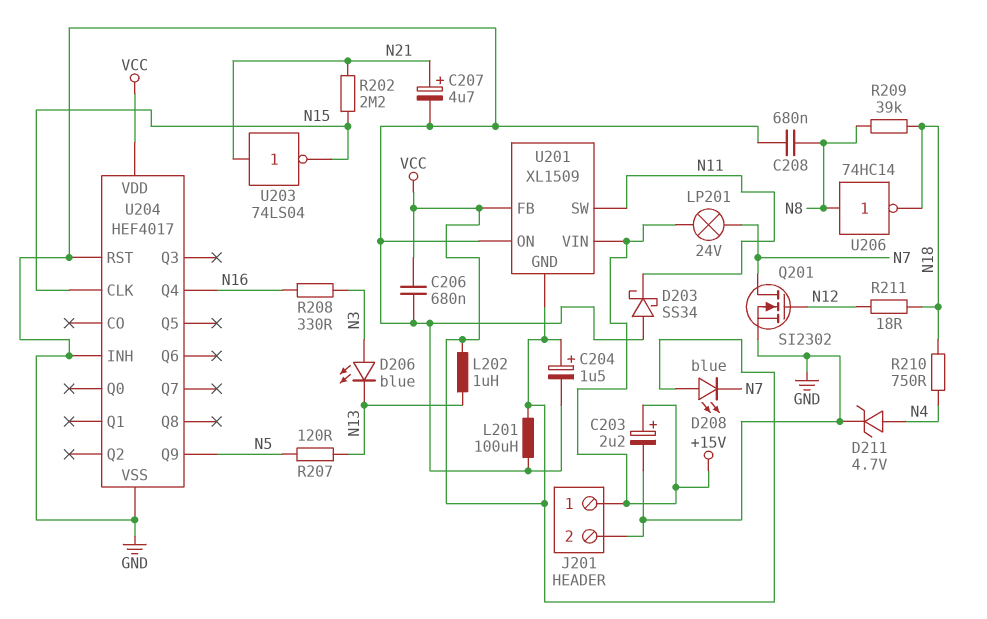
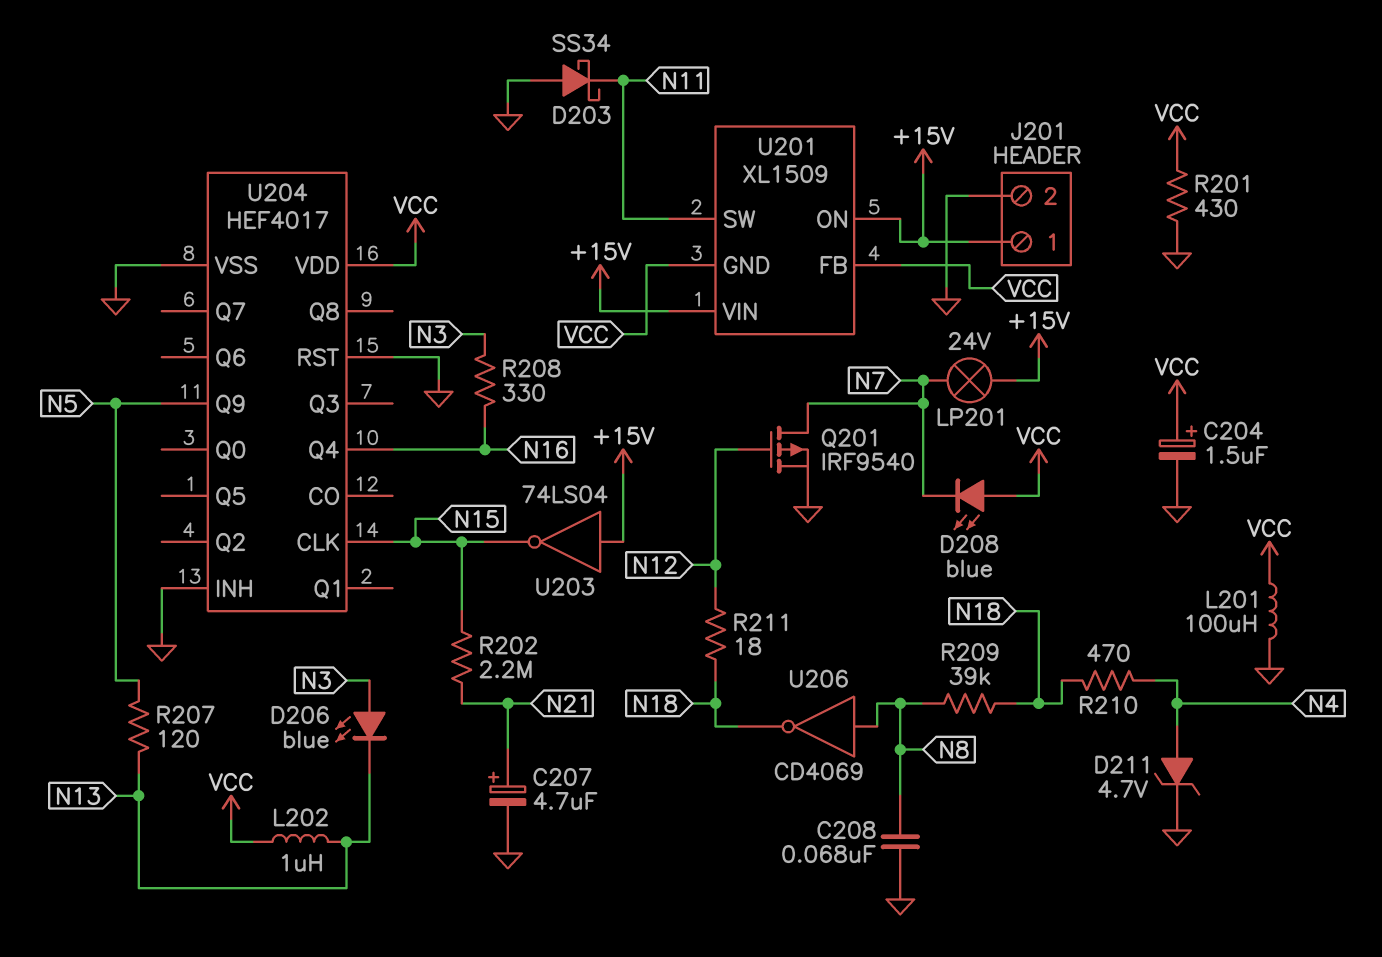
C203: 2.2uF (plus +15V, minus GND) -> none
C206: 680nF (GND, VCC) -> none
C208: 680nF (GND, N8) -> 68nF (GND, N8)
Q201: NMOS SI2302 (G N12, D N7, S GND) -> PMOS IRF9540 (G N12, D N7, S GND)
R201: none -> 430 (GND, VCC)
R210: 750 (N4, N18) -> 470 (N4, N18)
U201 pin ON: GND -> +15V
U203: NOT 74LS04 (in N21, out N15) -> NOT 74LS04 (in +15V, out N15)
U206: NOT 74HC14 (in N8, out N18) -> NOT CD4069 (in N8, out N18)

